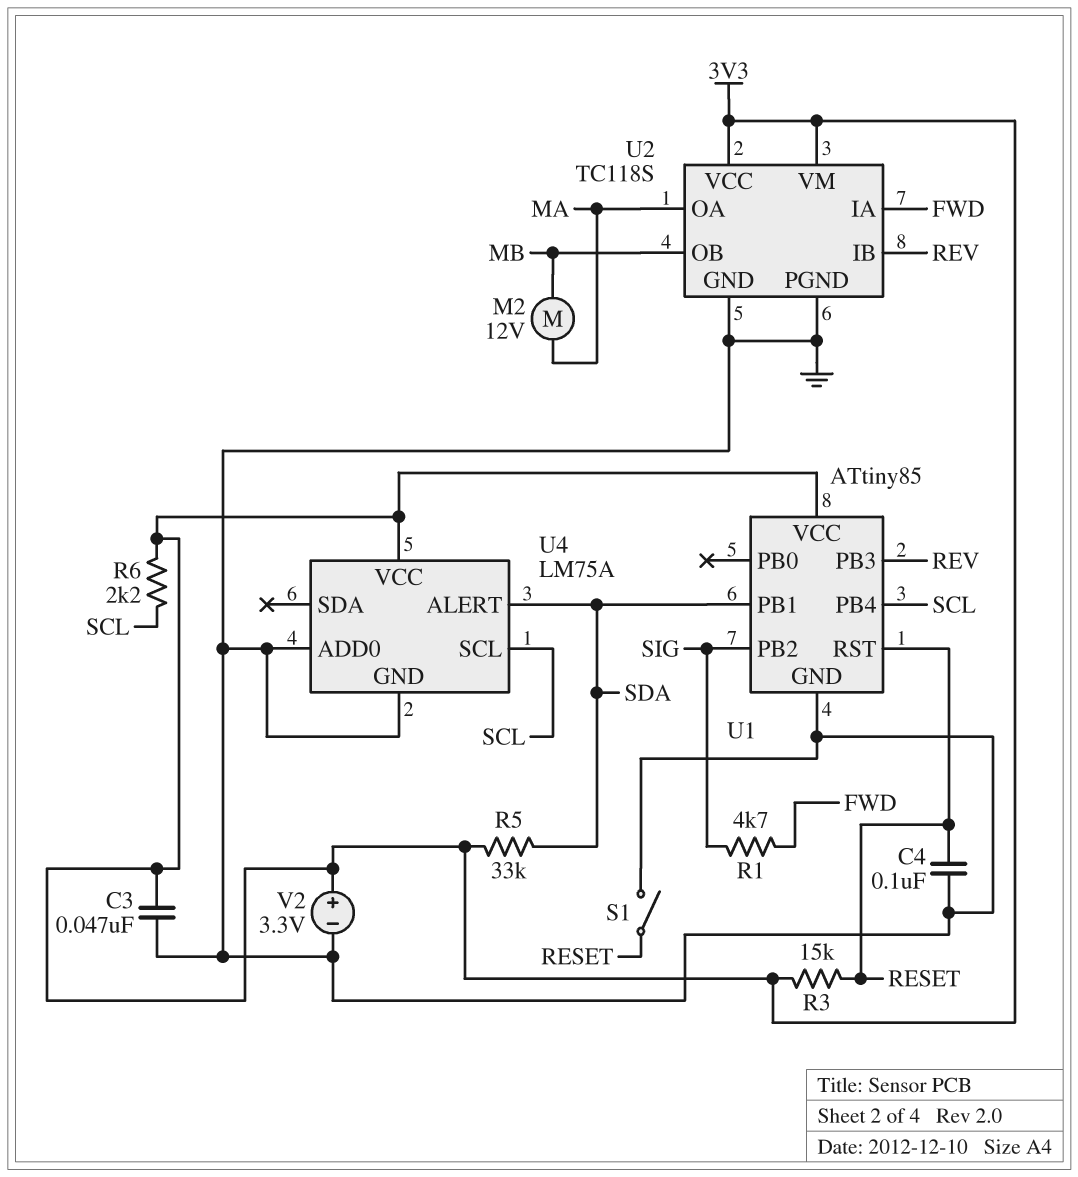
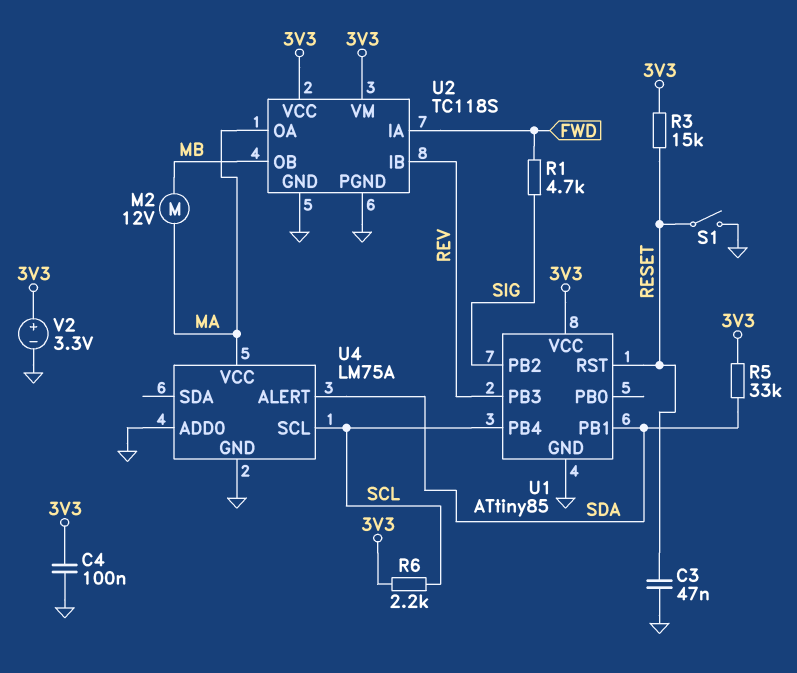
C3: 47nF (3V3, GND) -> 47nF (GND, RESET)
C4: 100nF (GND, RESET) -> 100nF (3V3, GND)
U4 pin VCC: 3V3 -> MA

